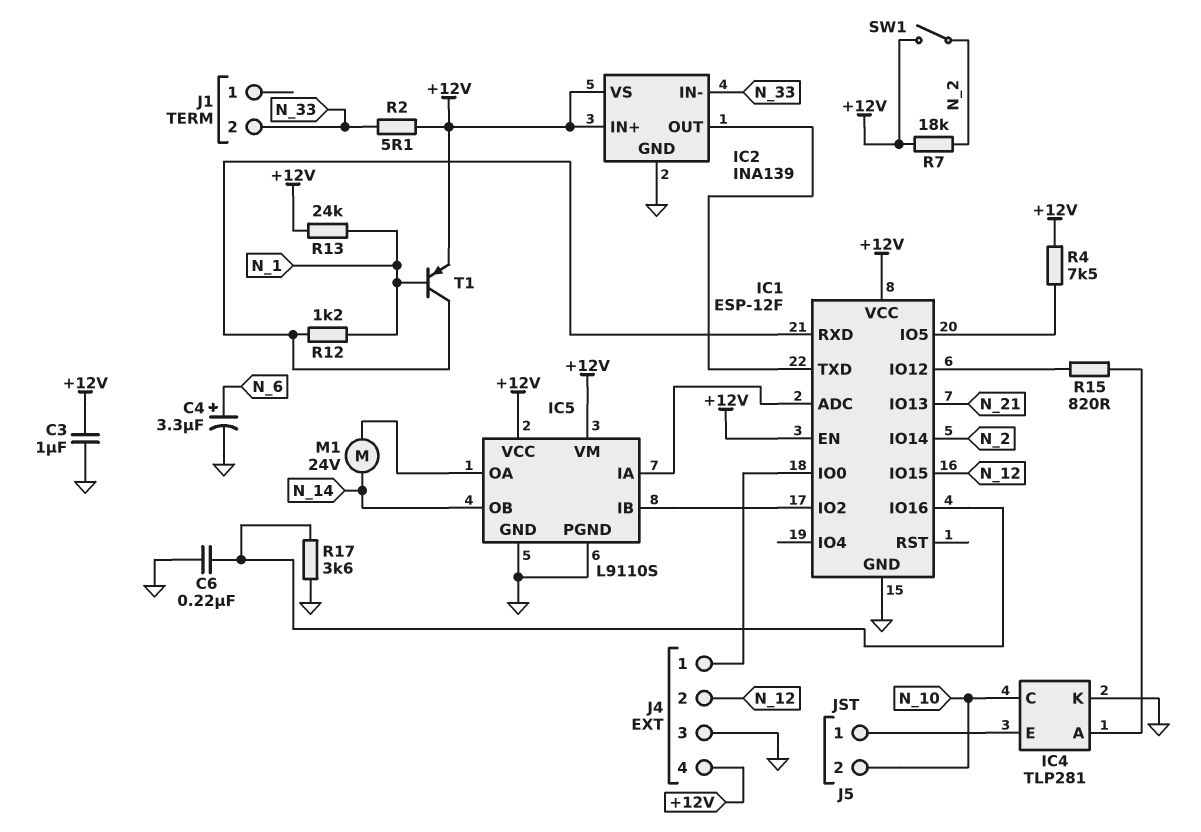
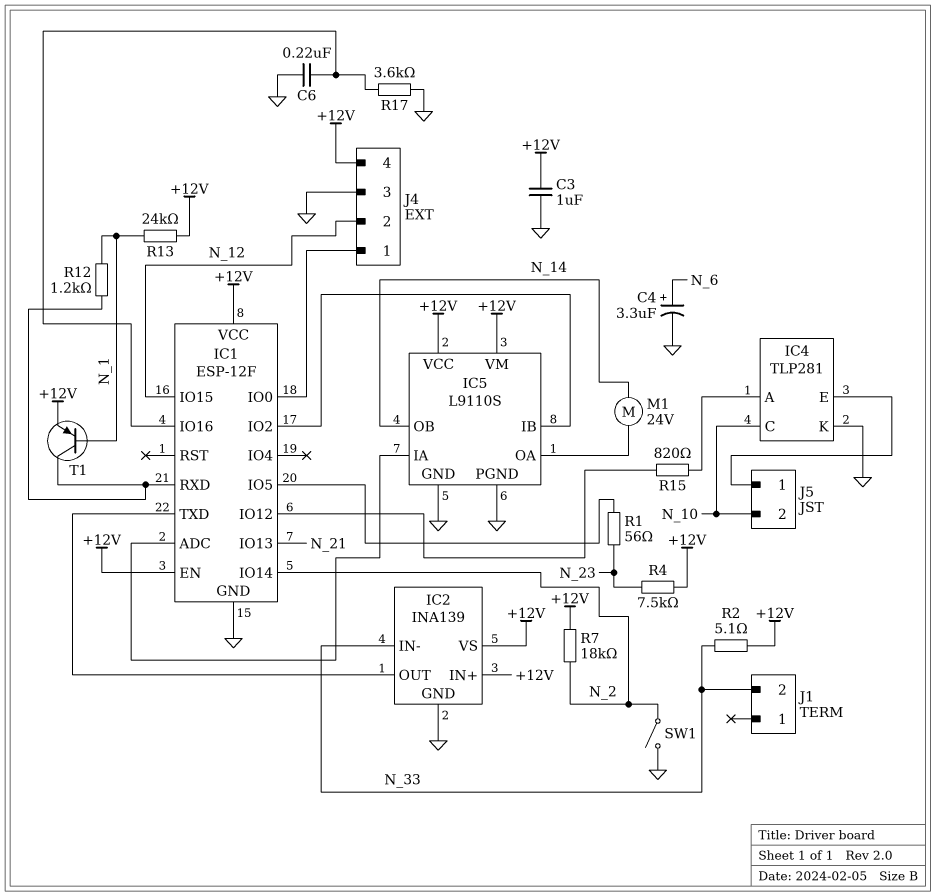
R1: none -> 56 (IC1/IO5, N_23)
R4: 7.5k (+12V, IC1/IO5) -> 7.5k (+12V, N_23)
SW1: switch (+12V, N_2) -> switch (GND, N_2)

